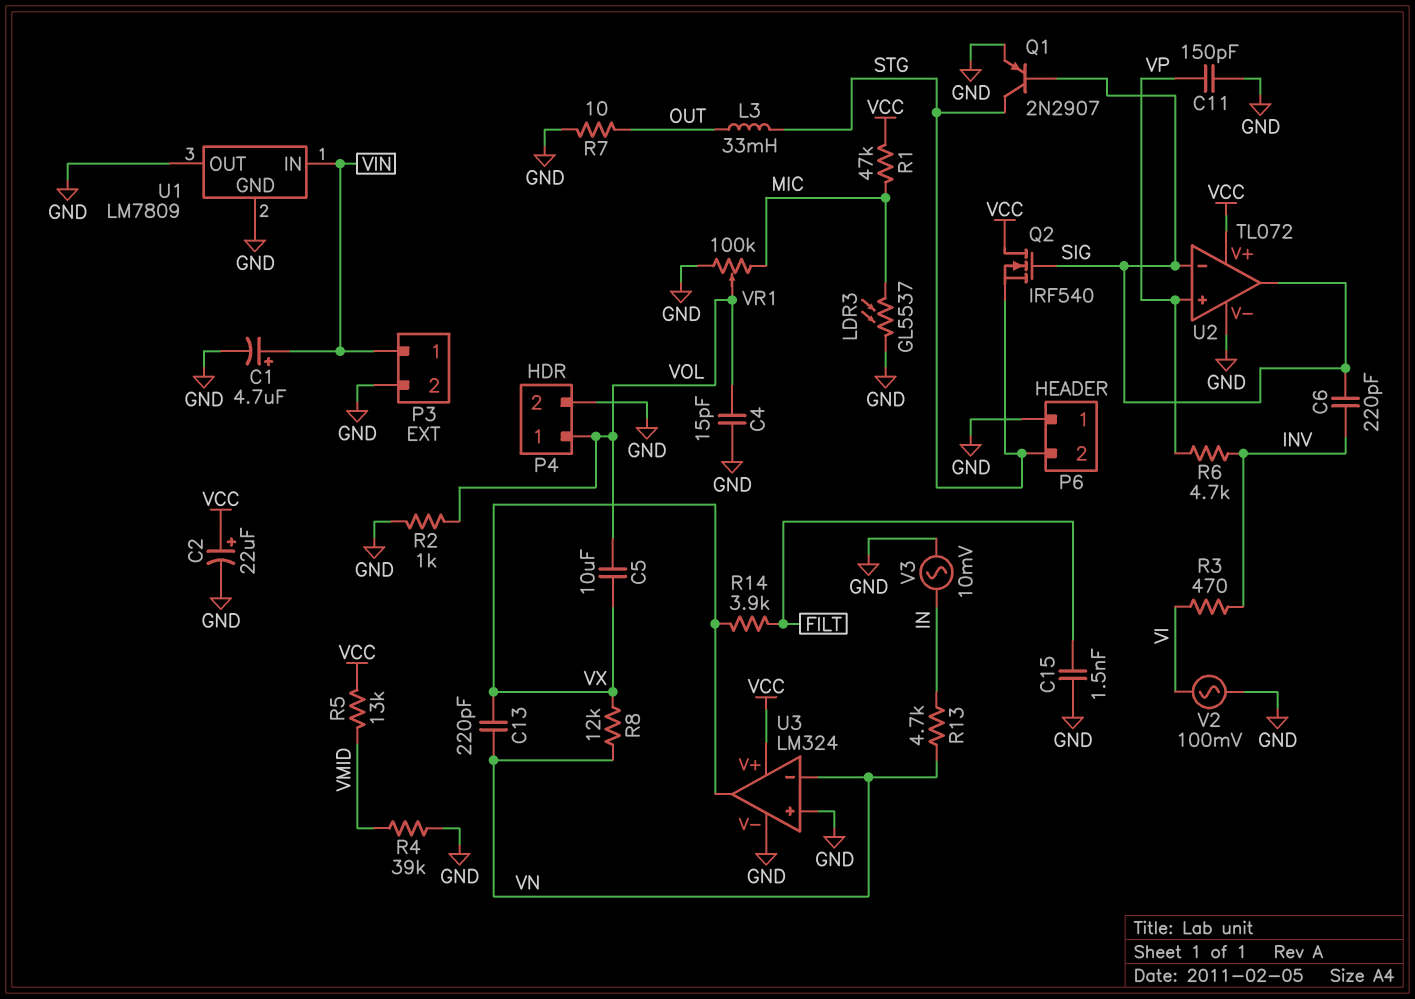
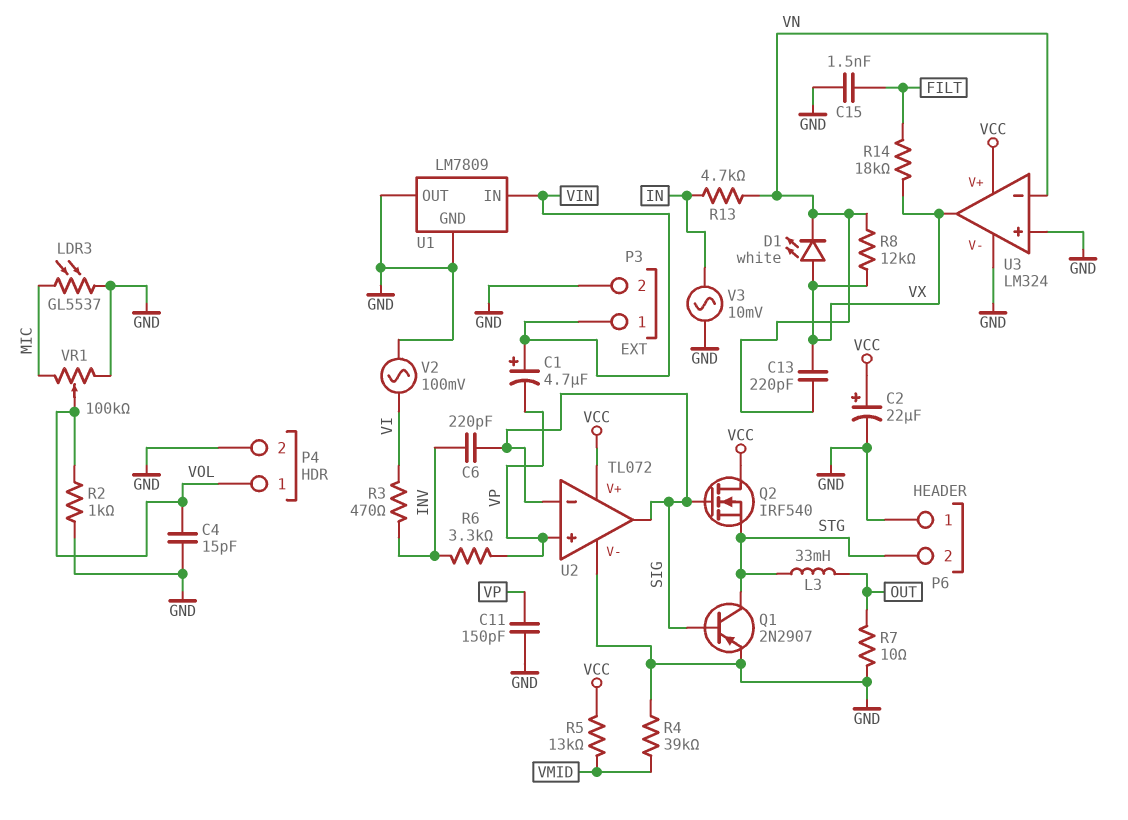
C1: 4.7uF (plus VIN, minus GND) -> 4.7uF (plus VIN, minus VP)
C5: 10uF (VOL, VX) -> none
D1: none -> LED white (A VX, K VN)
R1: 47k (MIC, VCC) -> none
R6: 4.7k (INV, VP) -> 3.3k (INV, VP)
R14: 3.9k (FILT, VX) -> 18k (FILT, VX)

